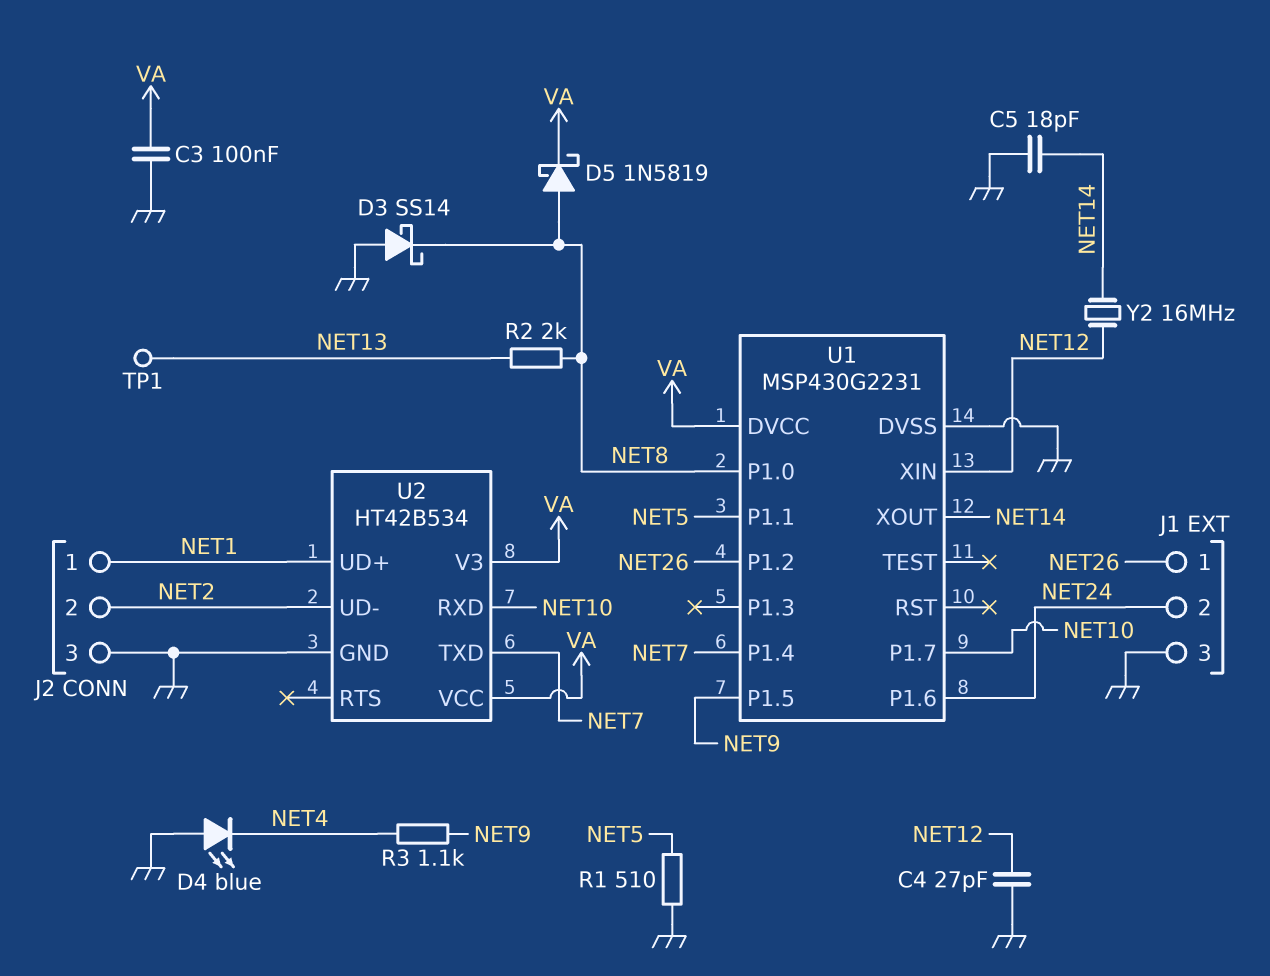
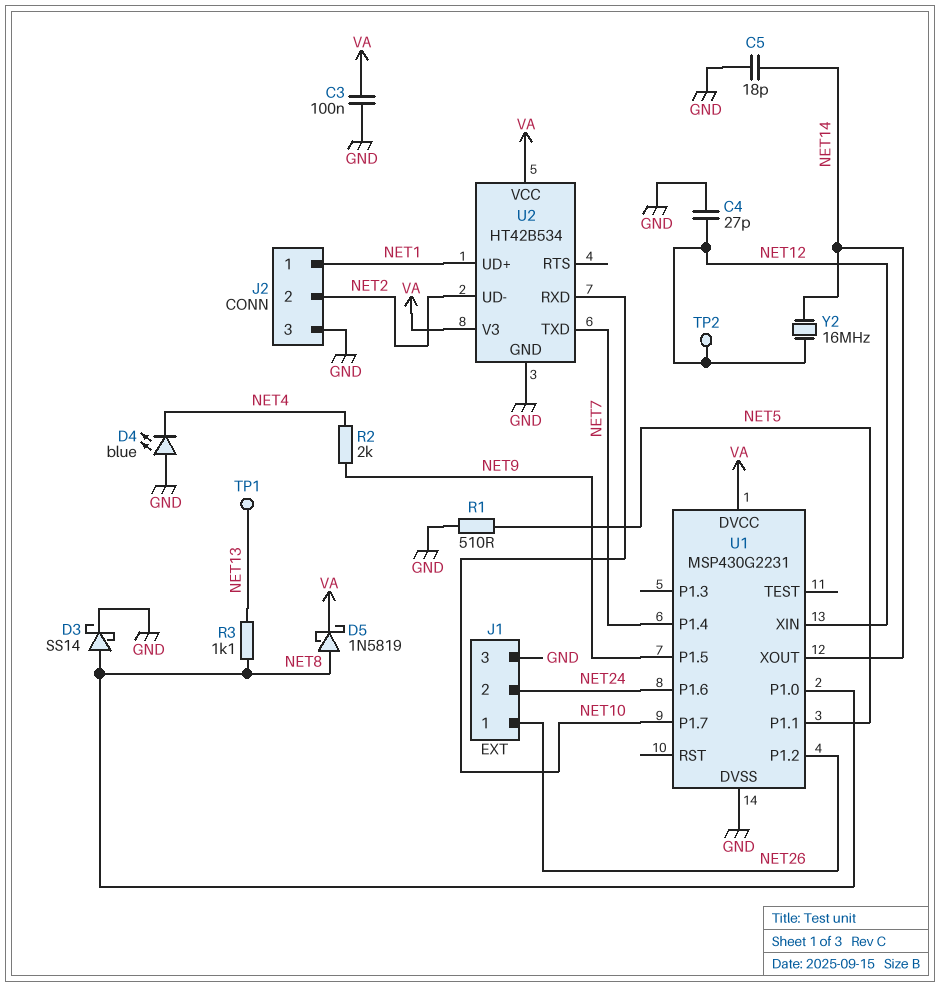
D3: schottky SS14 (A GND, K NET8) -> schottky SS14 (A NET8, K GND)
R2: 2k (NET8, NET13) -> 2k (NET4, NET9)
R3: 1.1k (NET4, NET9) -> 1.1k (NET8, NET13)
TP2: none -> test point (NET12)

